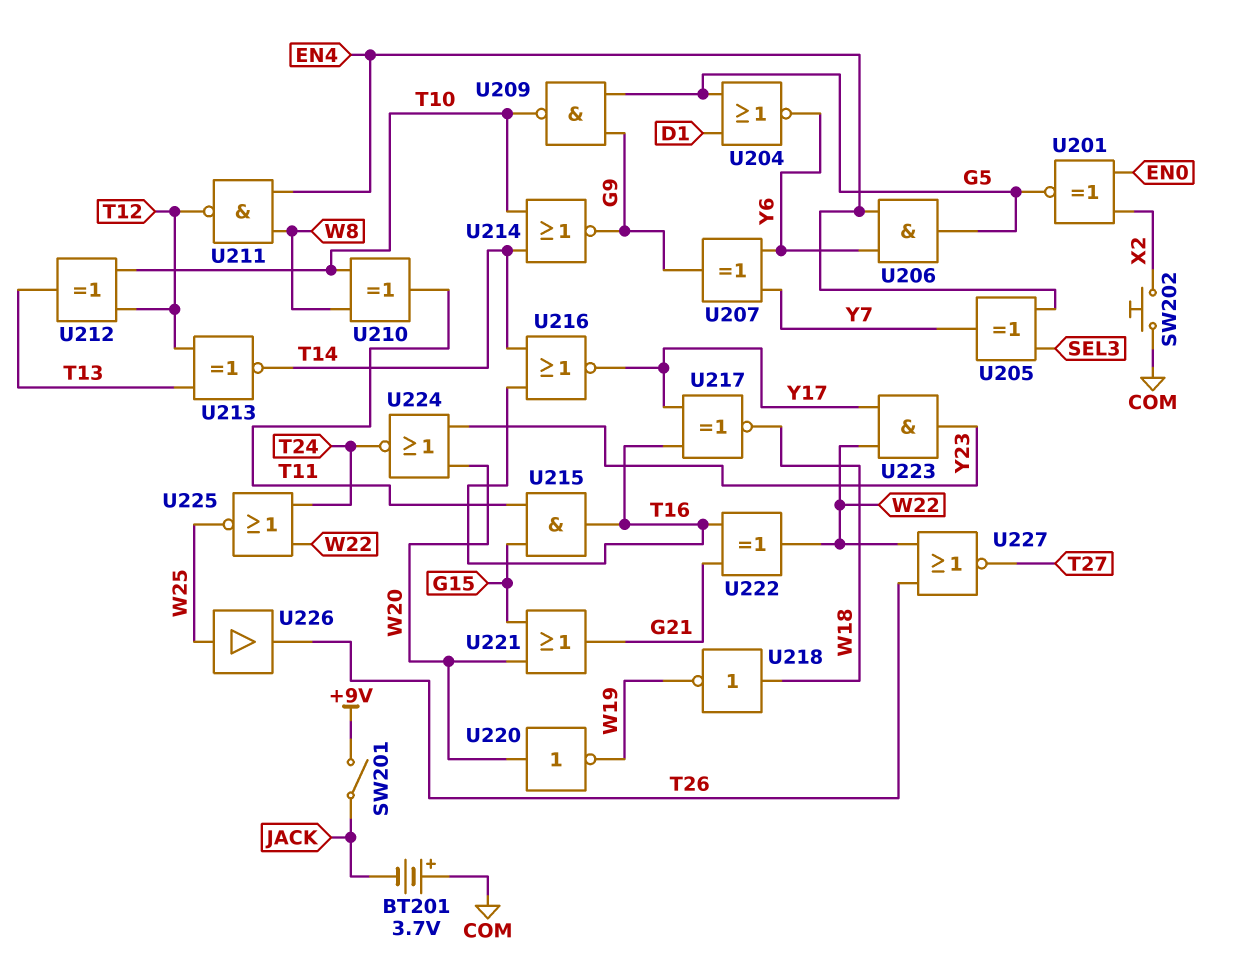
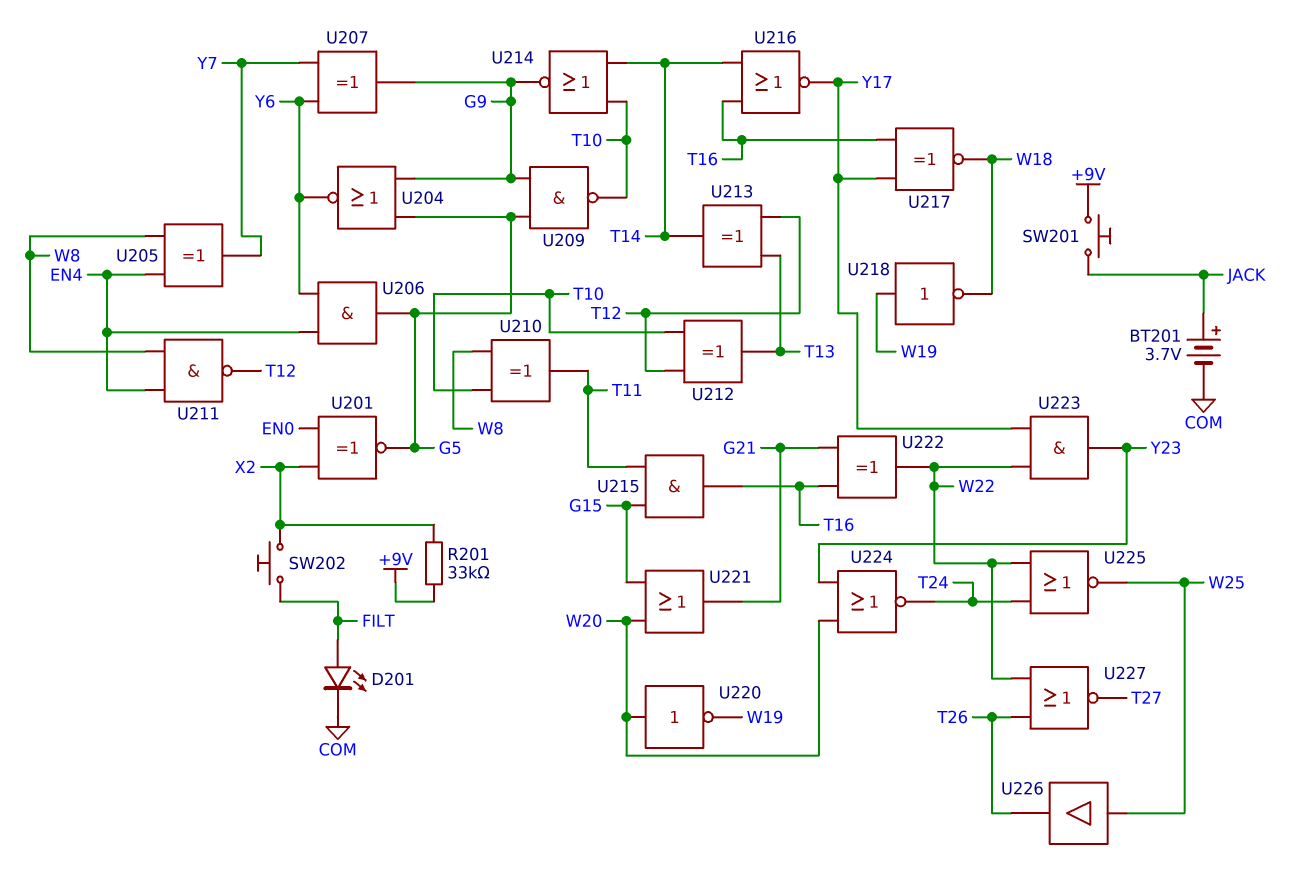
BT201: 3.7V (plus COM, minus JACK) -> 3.7V (plus JACK, minus COM)
D201: none -> LED (A FILT, K COM)
R201: none -> 33k (+9V, X2)
SW201: switch (+9V, JACK) -> button (+9V, JACK)
SW202: button (COM, X2) -> button (FILT, X2)
U204: NOR (in D1, in G5, out Y6) -> NOR (in G5, in G9, out Y6)
U205: XOR (in EN4, in SEL3, out Y7) -> XOR (in EN4, in W8, out Y7)
U213: XNOR (in T12, in T13, out T14) -> XOR (in T12, in T13, out T14)
U218: NOT (in W18, out W19) -> NOT (in W19, out W18)

